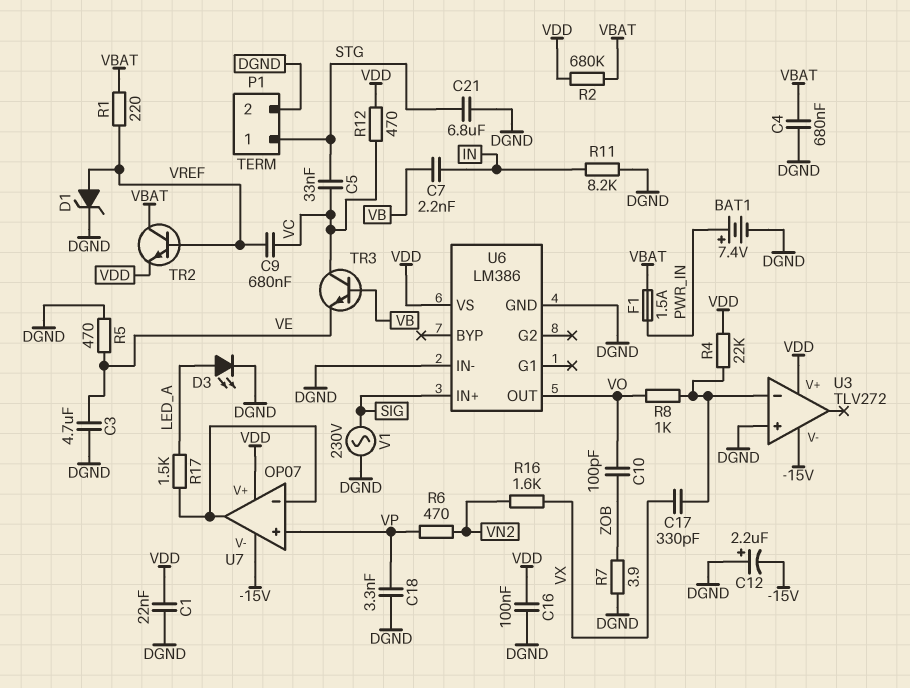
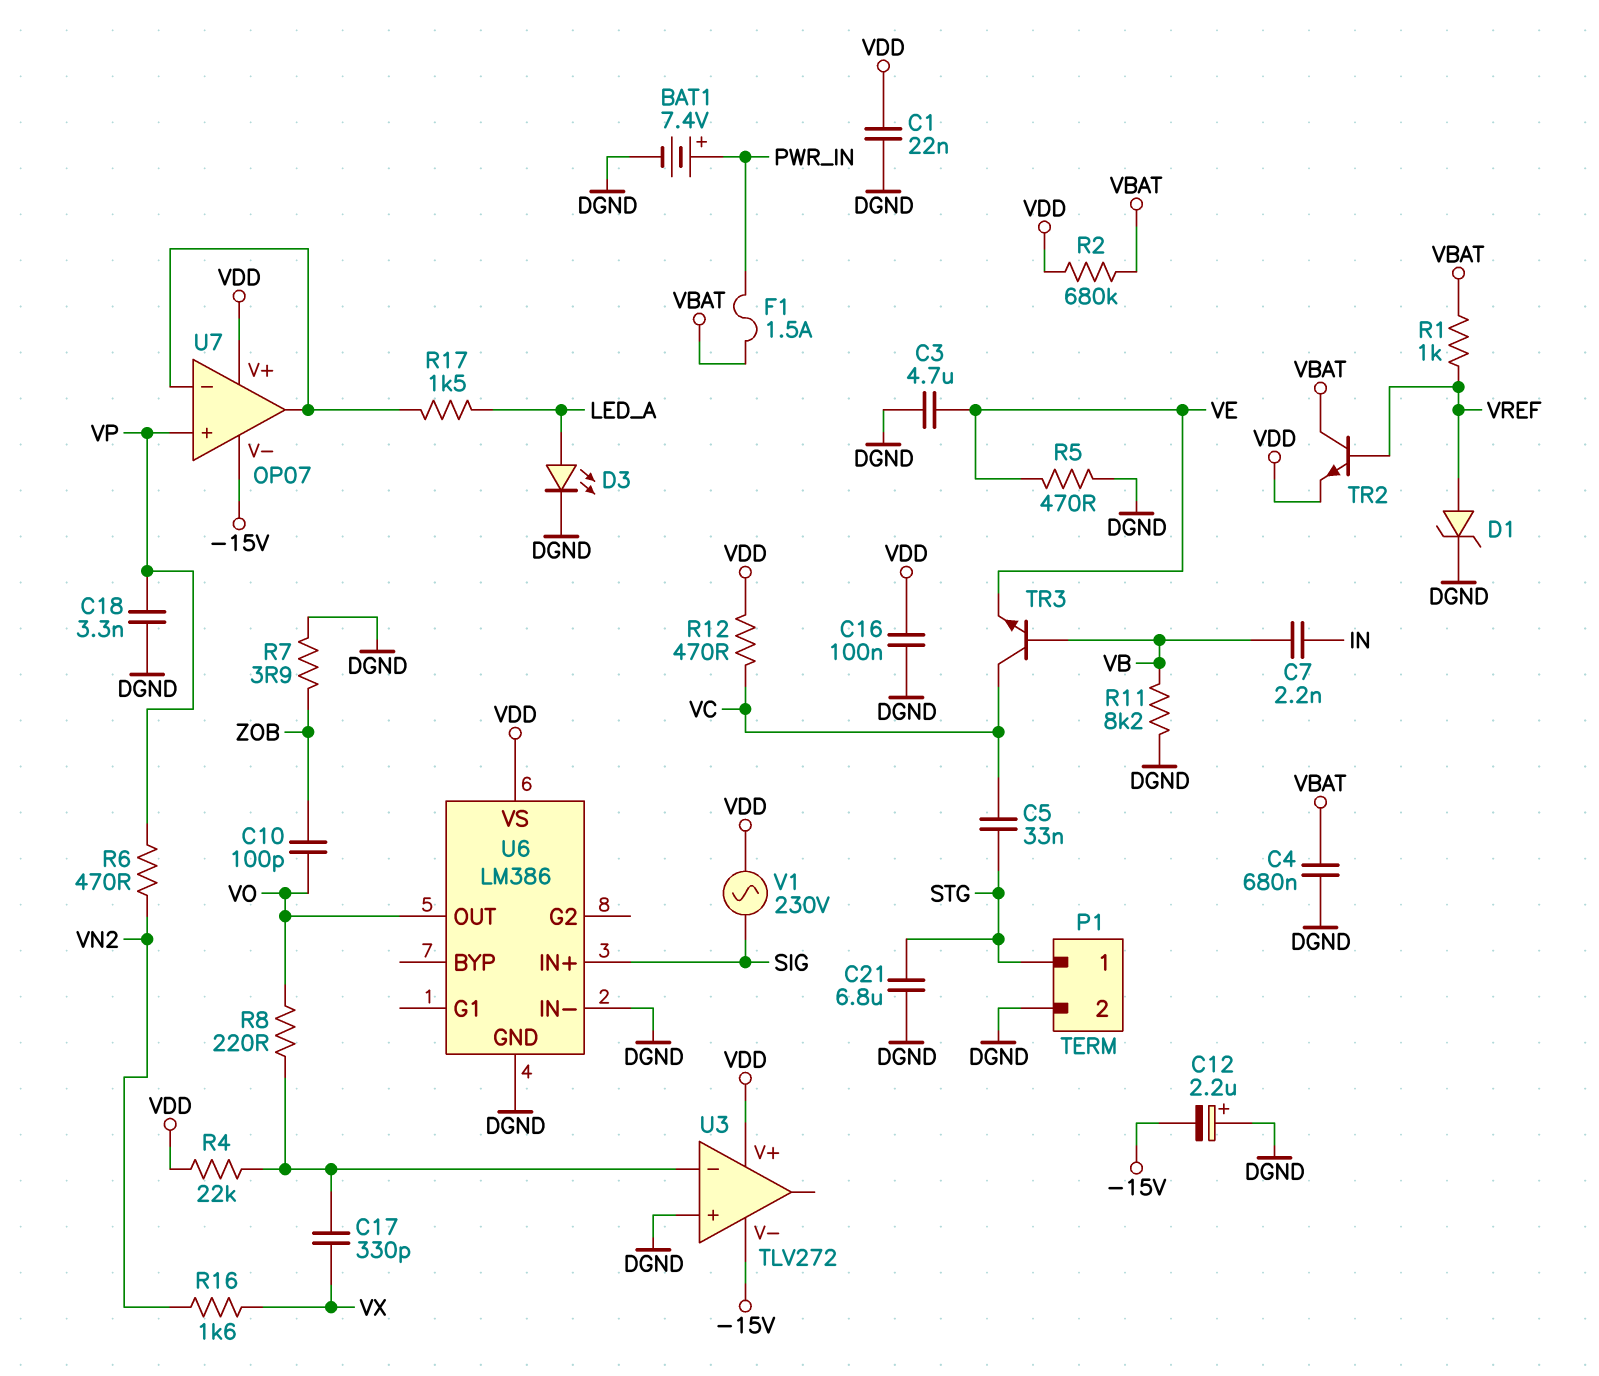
C9: 680nF (VC, VREF) -> none
R1: 220 (VBAT, VREF) -> 1k (VBAT, VREF)
R8: 1k (U3/in-, VO) -> 220 (U3/in-, VO)
R11: 8.2k (DGND, IN) -> 8.2k (DGND, VB)
V1: AC 230V (DGND, SIG) -> AC 230V (SIG, VDD)

